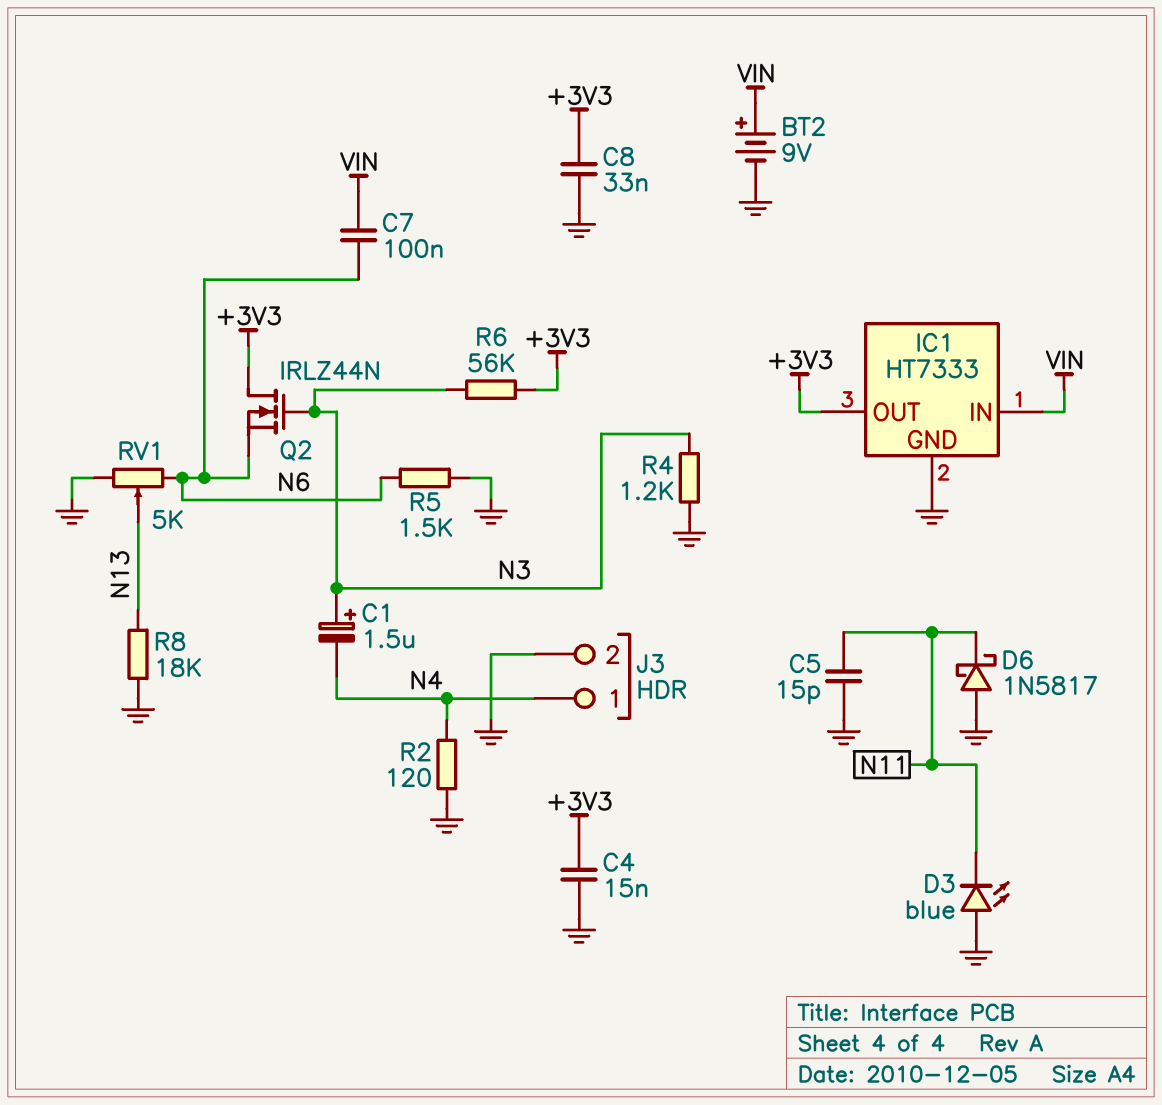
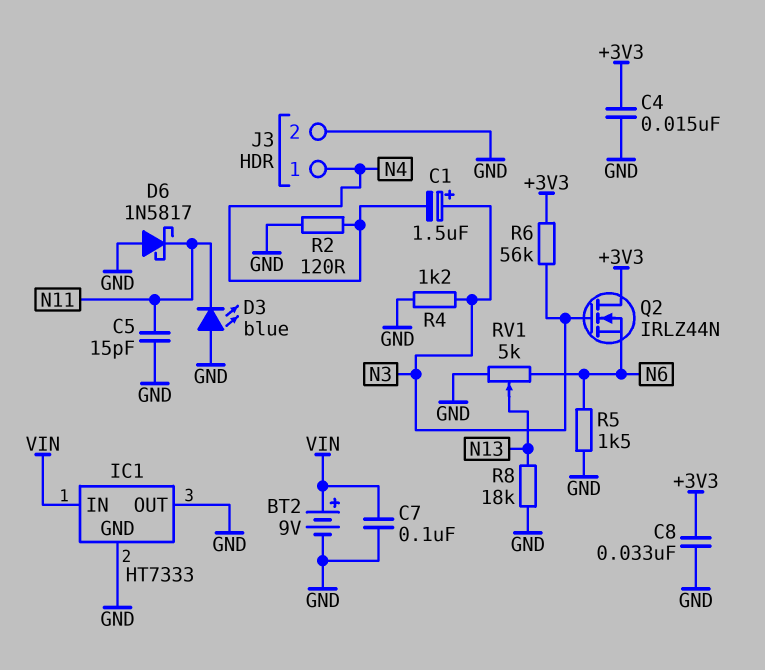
C7: 100nF (N6, VIN) -> 100nF (GND, VIN)
IC1 pin OUT: +3V3 -> GND

